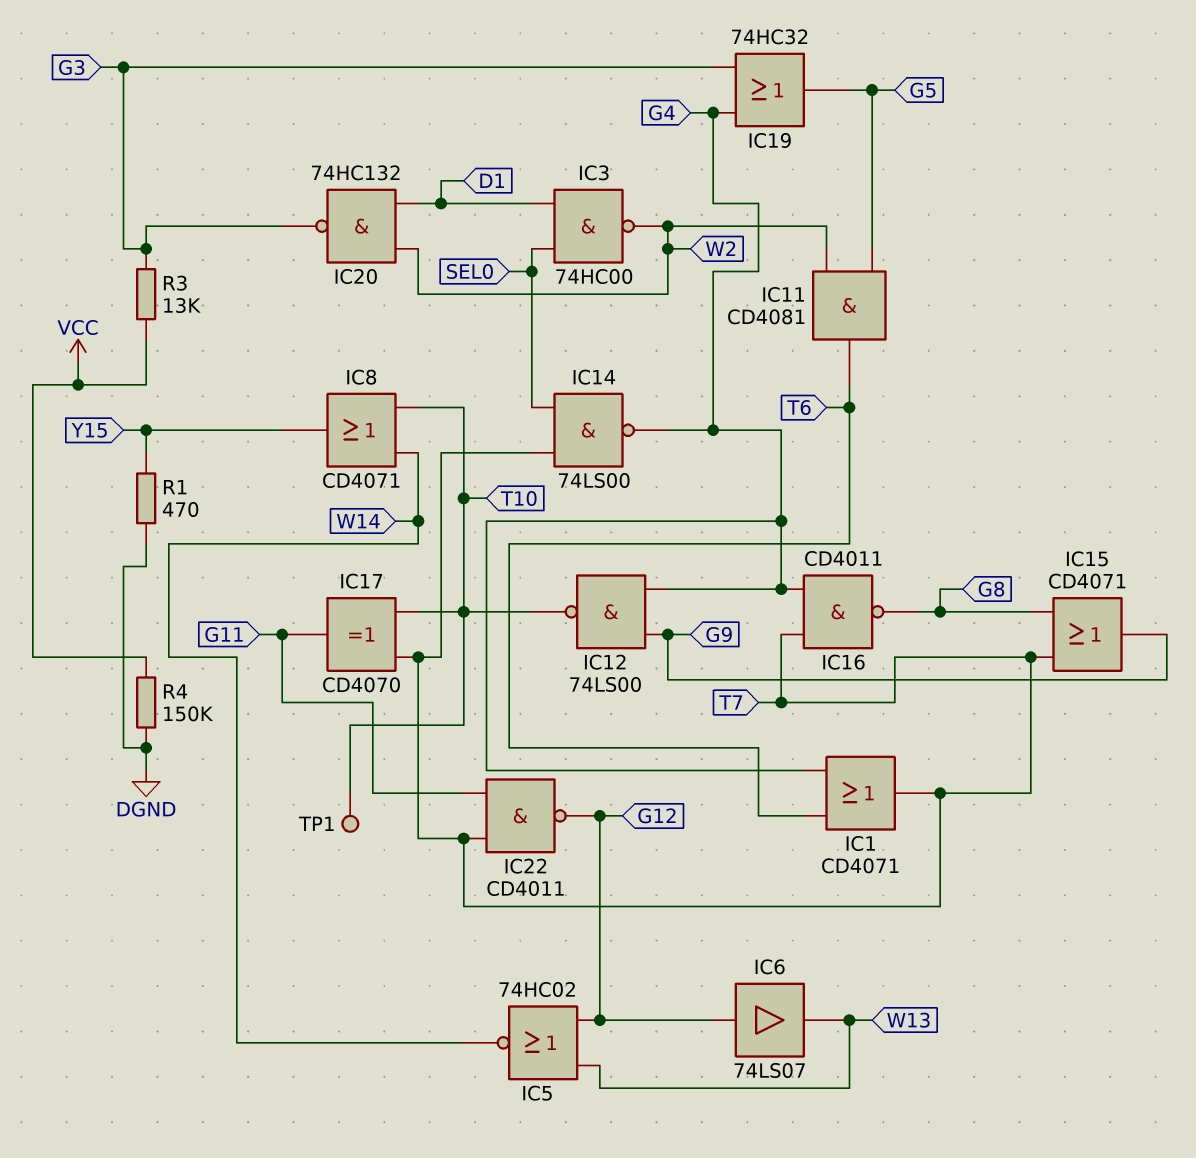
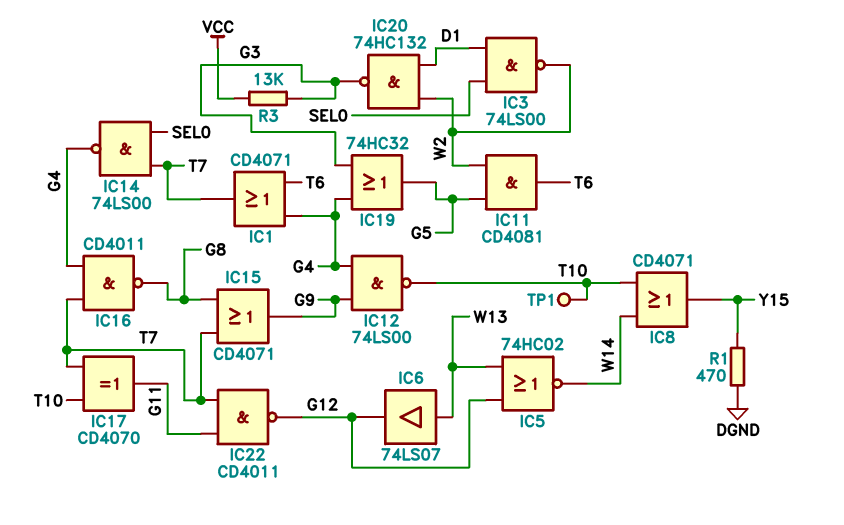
IC3: NAND 74HC00 (in D1, in SEL0, out W2) -> NAND 74LS00 (in D1, in SEL0, out W2)
IC6: buffer 74LS07 (in G12, out W13) -> buffer 74LS07 (in W13, out G12)
R4: 150k (DGND, VCC) -> none

